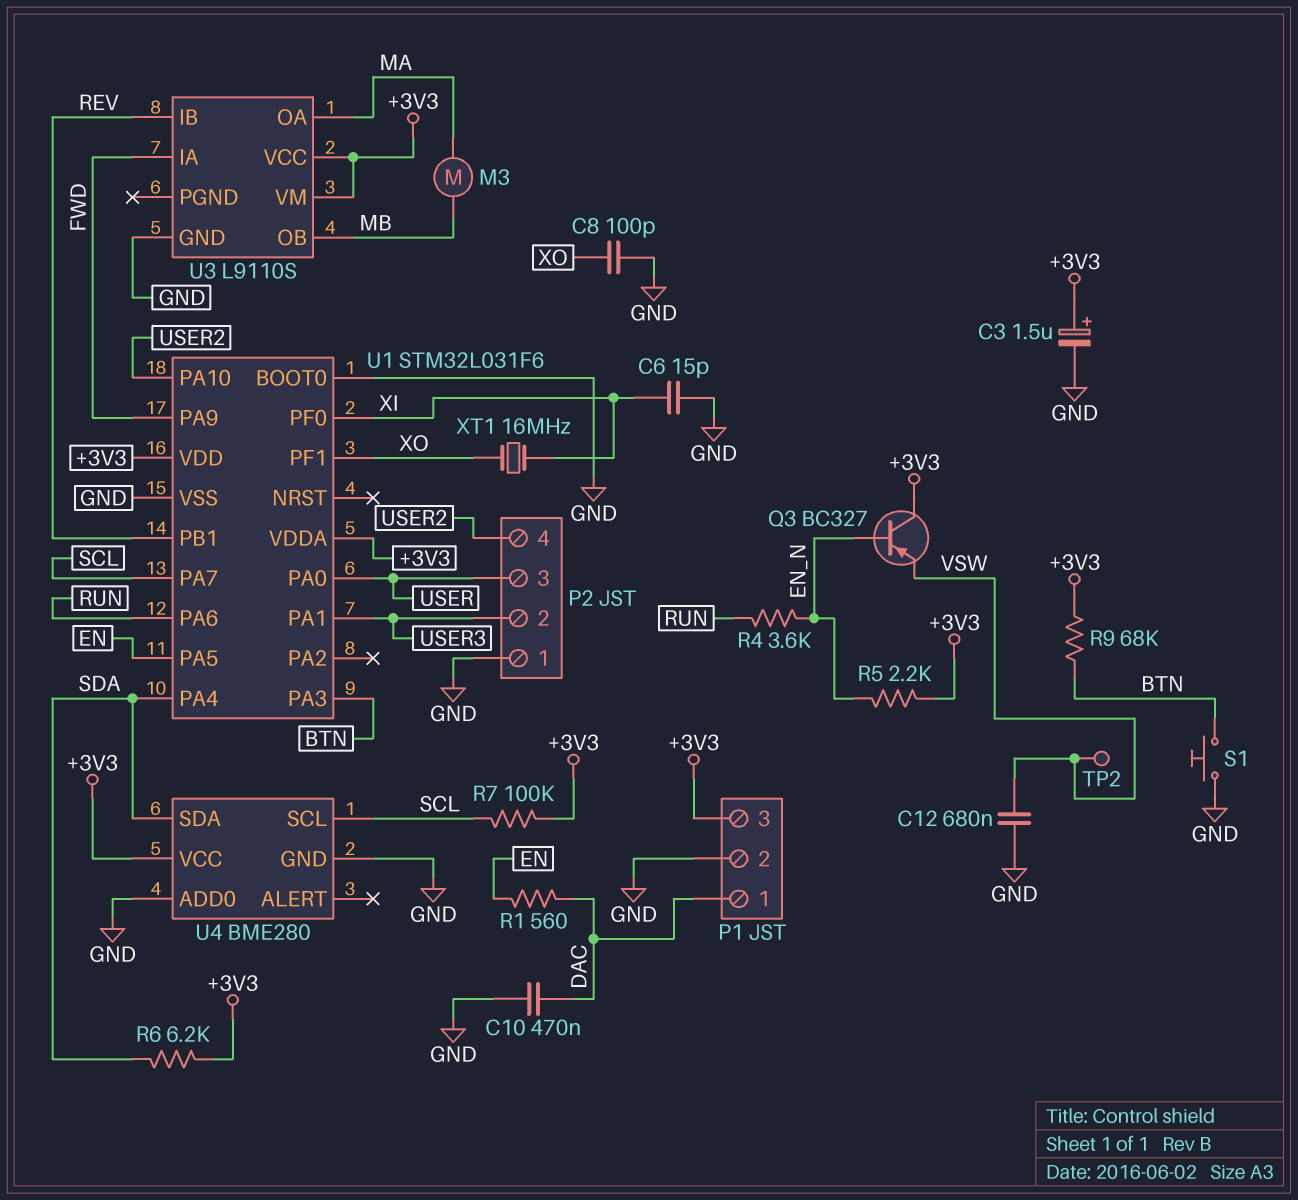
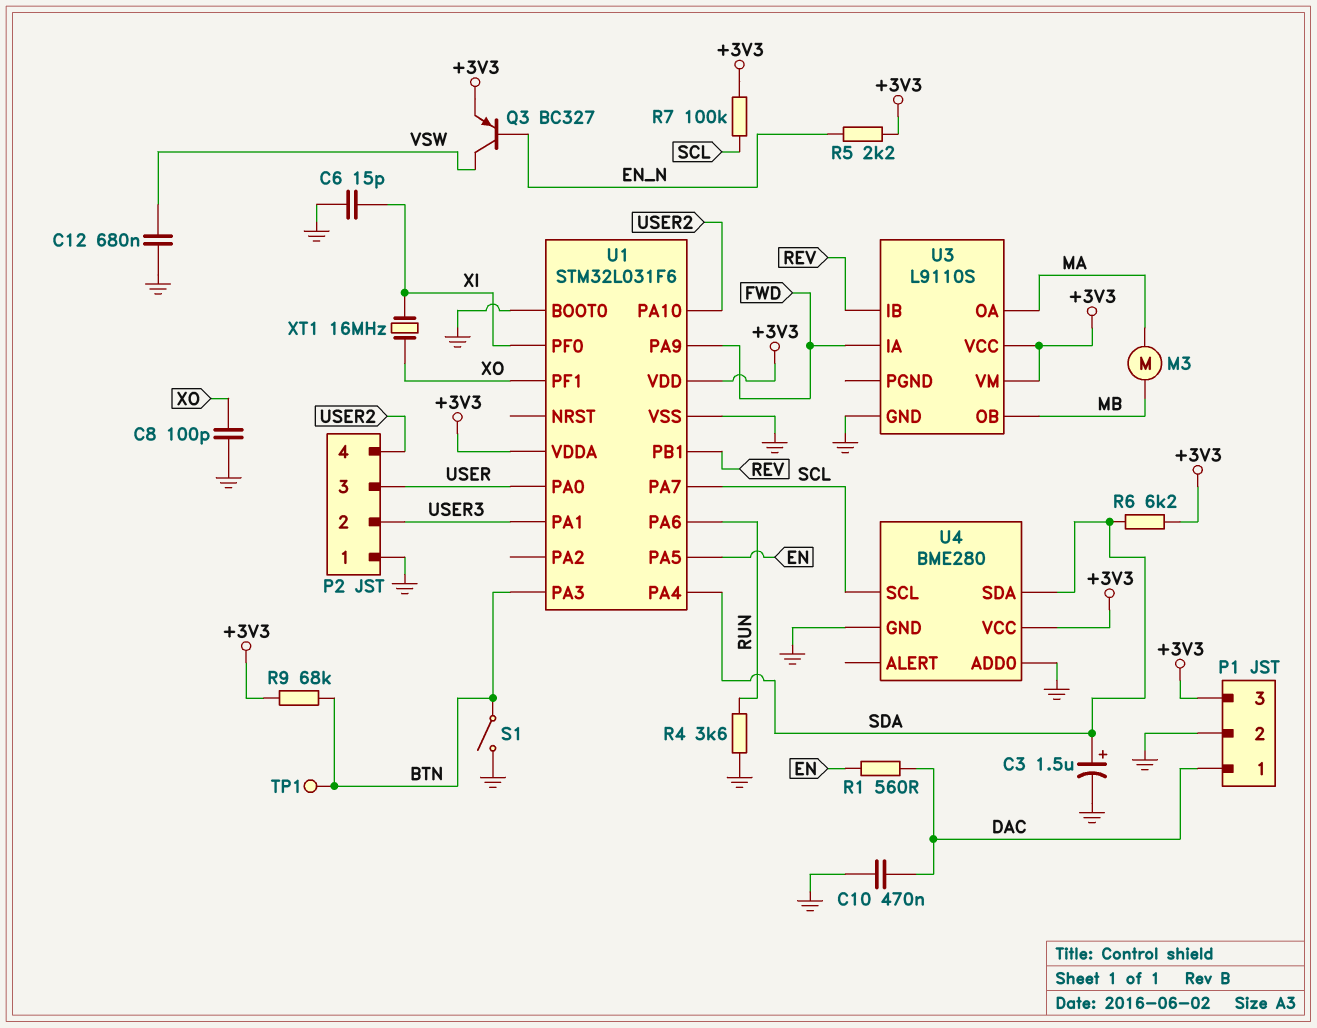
C3: 1.5uF (plus +3V3, minus GND) -> 1.5uF (plus SDA, minus GND)
Q3: PNP BC327 (B EN_N, C +3V3, E VSW) -> PNP BC327 (B EN_N, C VSW, E +3V3)
R4: 3.6k (EN_N, RUN) -> 3.6k (GND, RUN)
S1: button (BTN, GND) -> switch (BTN, GND)
TP1: none -> test point (BTN)
TP2: test point (VSW) -> none

